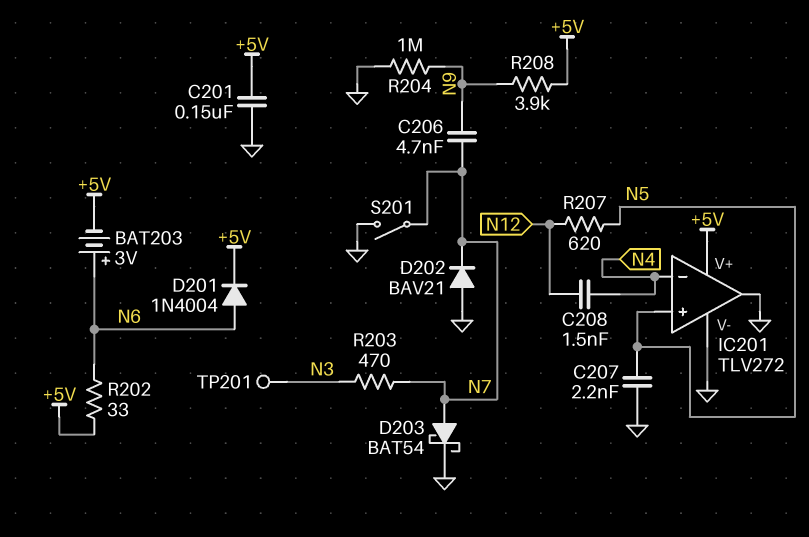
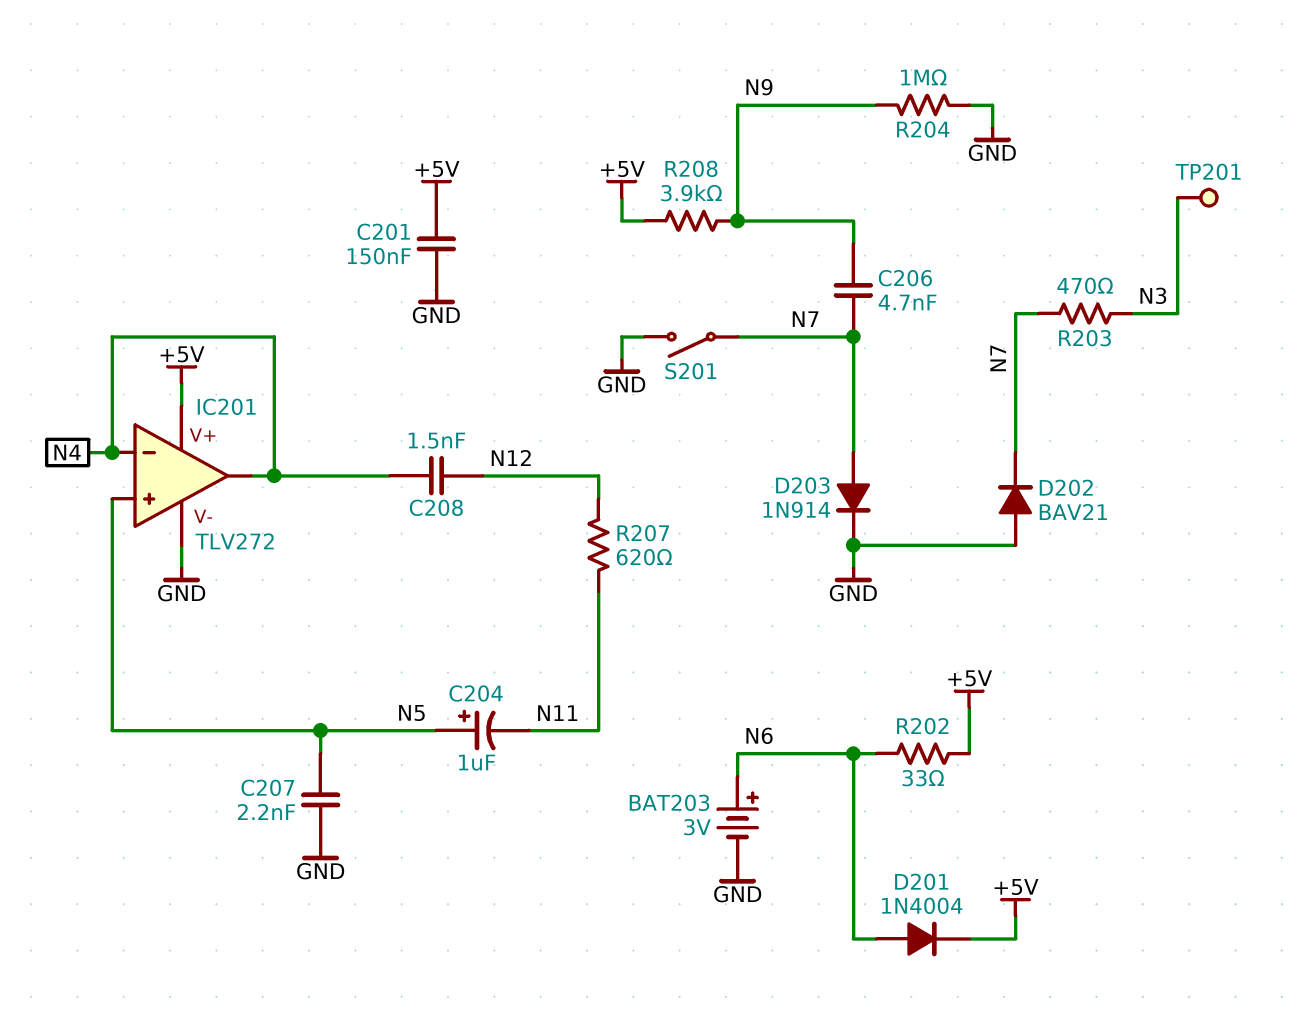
BAT203: 3V (plus N6, minus +5V) -> 3V (plus N6, minus GND)
C204: none -> 1uF (plus N5, minus N11)
D203: schottky BAT54 (A N7, K GND) -> diode 1N914 (A N7, K GND)
IC201 pin out: GND -> N4
R207: 620 (N5, N12) -> 620 (N11, N12)

